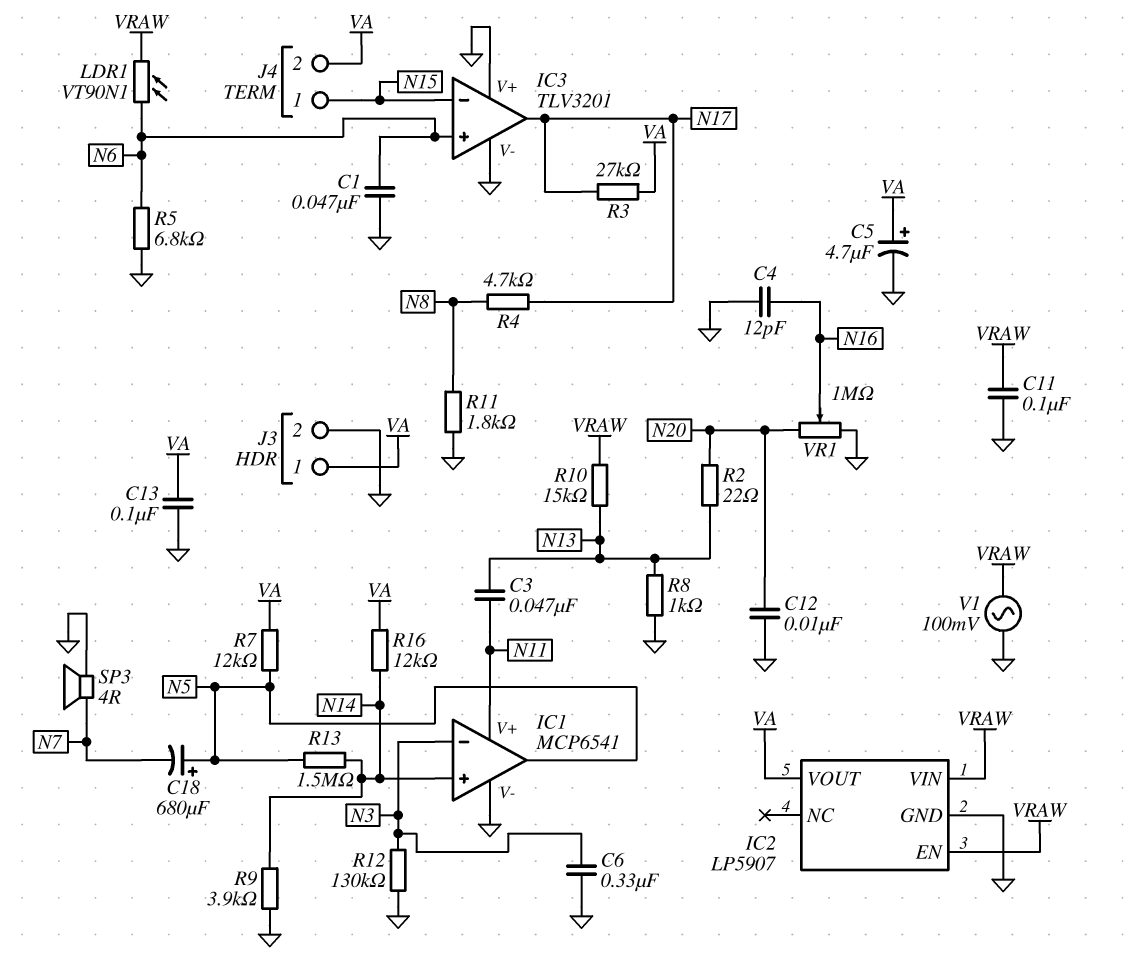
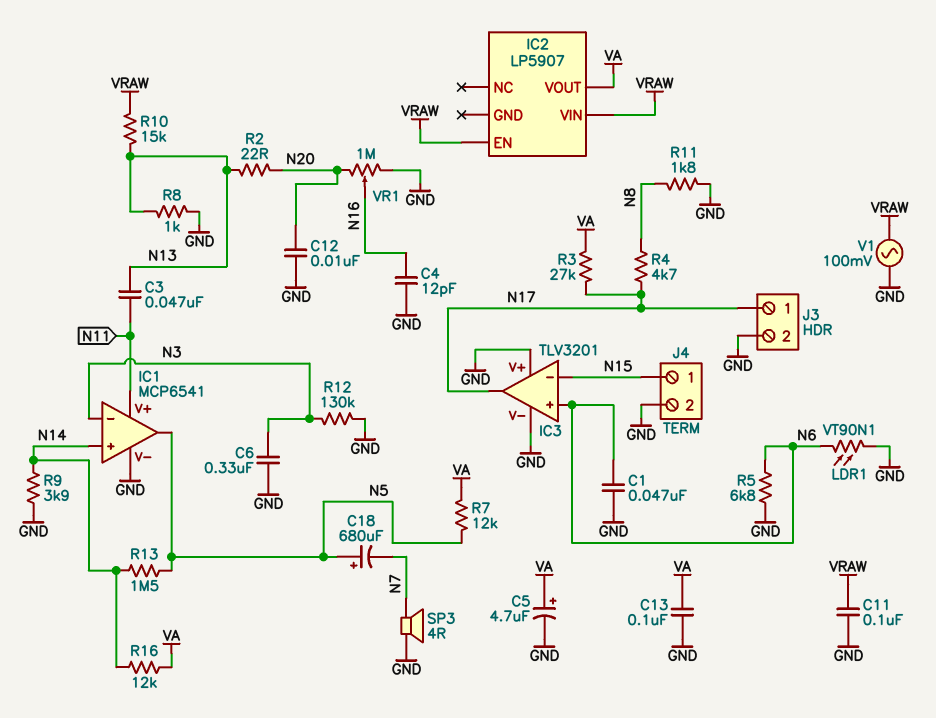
IC2 pin GND: GND -> none
J3 pin 1: VA -> N17
J4 pin 2: VA -> GND
LDR1: VT90N1 (N6, VRAW) -> VT90N1 (GND, N6)

